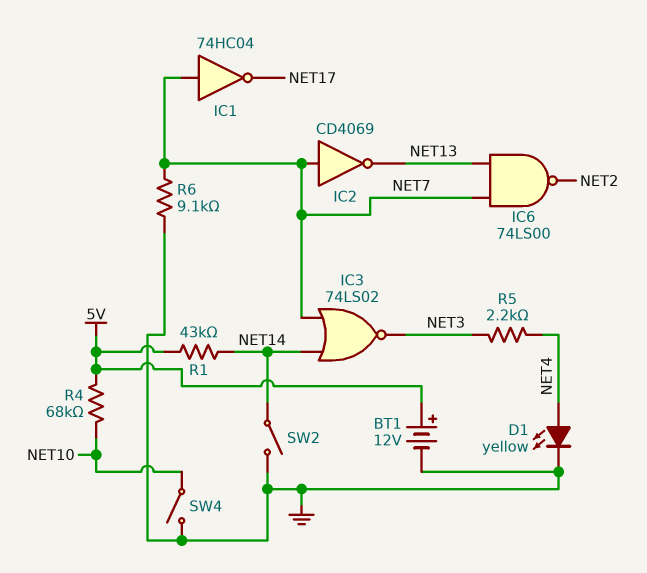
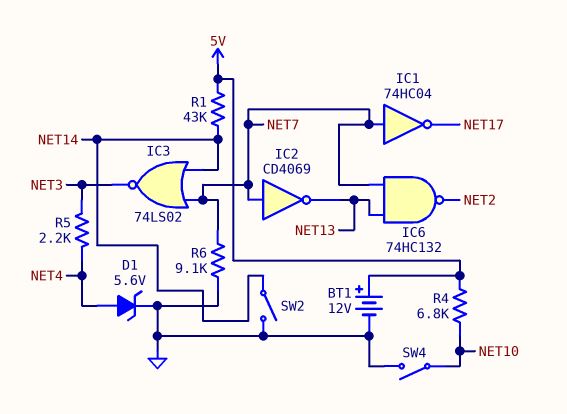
D1: LED yellow (A NET4, K GND) -> zener 5.6V (A NET4, K GND)
IC6: NAND 74LS00 (in NET7, in NET13, out NET2) -> NAND 74HC132 (in NET7, in NET13, out NET2)
R4: 68k (5V, NET10) -> 6.8k (5V, NET10)

